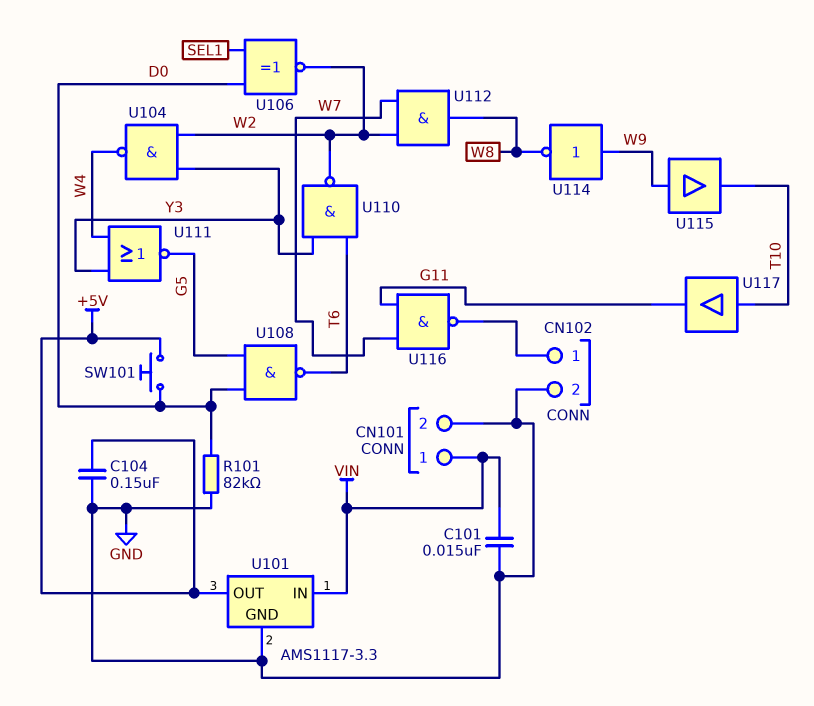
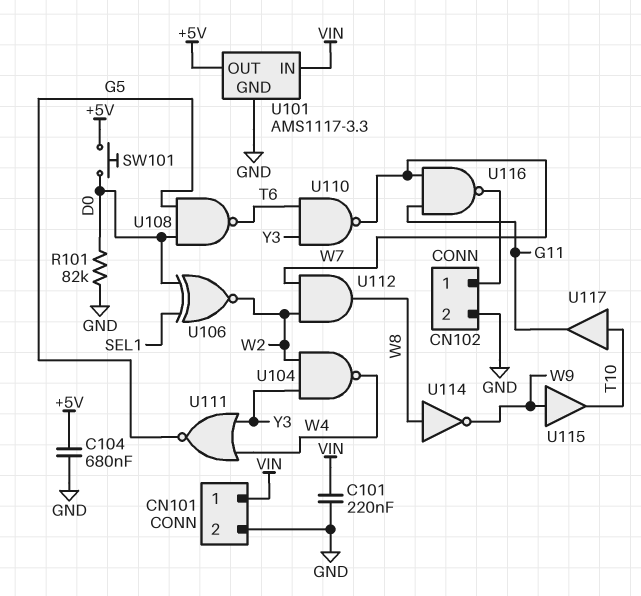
C101: 15nF (GND, VIN) -> 220nF (GND, VIN)
C104: 150nF (+5V, GND) -> 680nF (+5V, GND)
U110: NAND (in T6, in Y3, out W2) -> NAND (in T6, in Y3, out W7)
U114: NOT (in W9, out W8) -> NOT (in W8, out W9)

